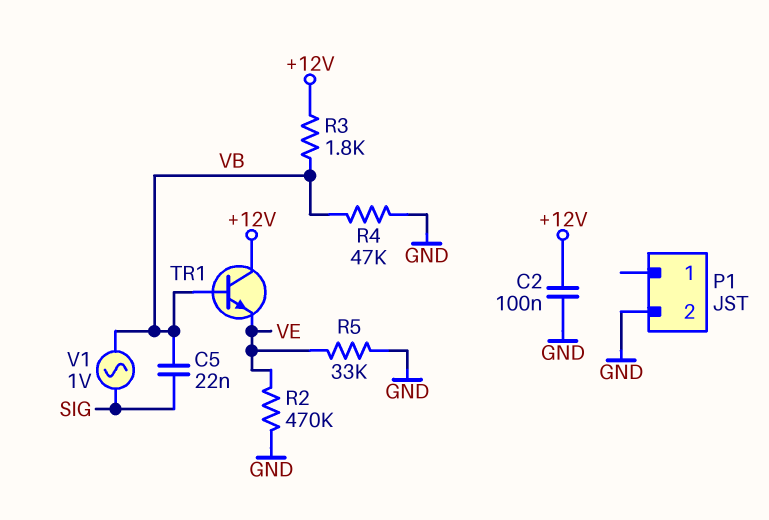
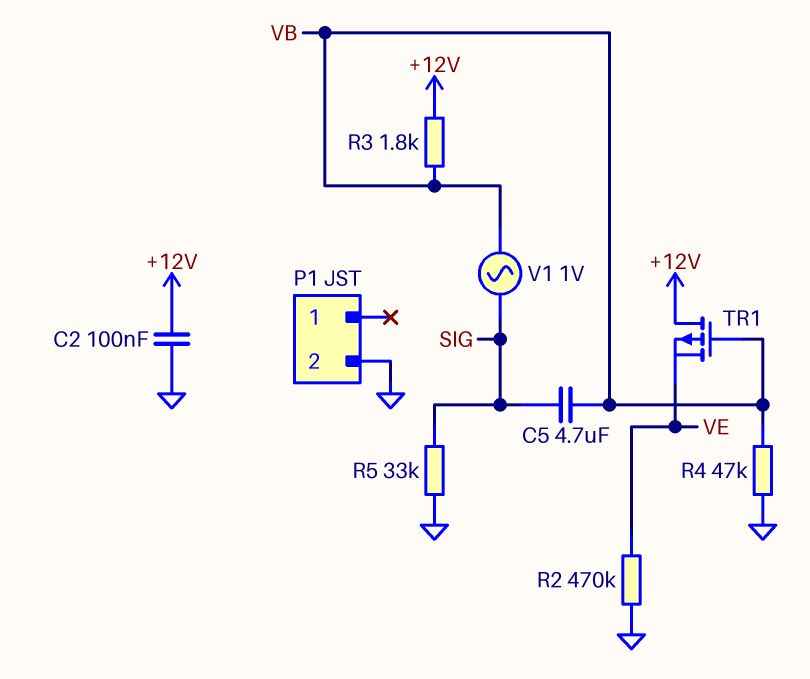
C5: 22nF (SIG, VB) -> 4.7uF (SIG, VB)
R5: 33k (GND, VE) -> 33k (GND, SIG)
TR1: NPN (B VB, C +12V, E VE) -> PMOS (G VB, D +12V, S VE)

